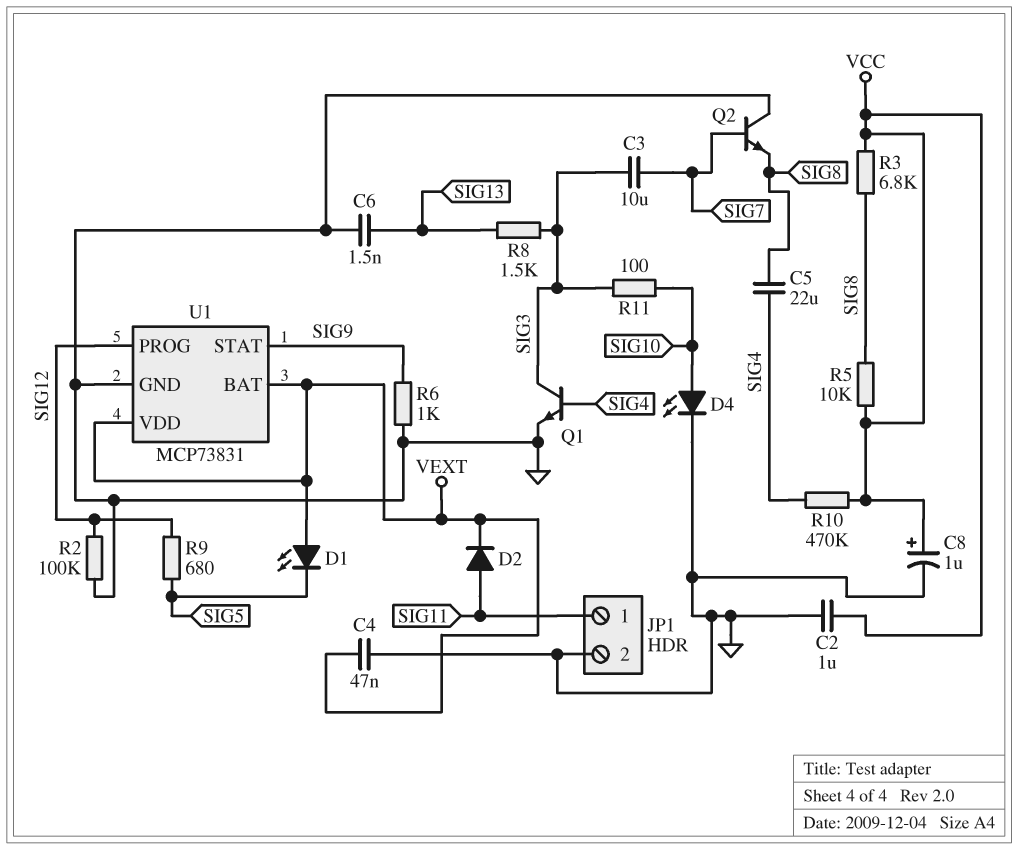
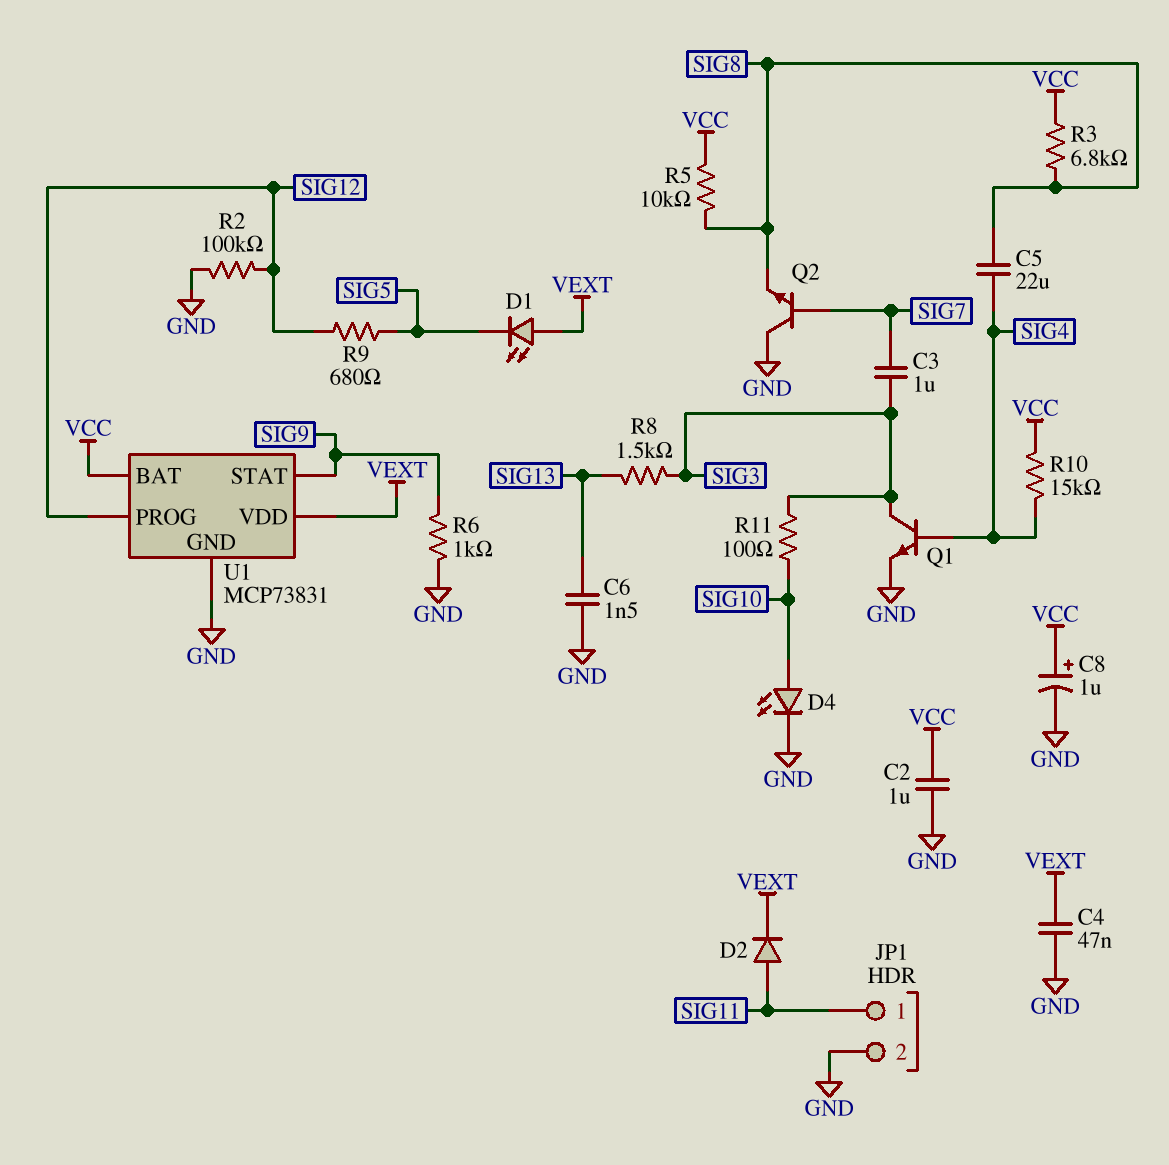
C3: 10uF (SIG3, SIG7) -> 1uF (SIG3, SIG7)
R10: 470k (SIG4, VCC) -> 15k (SIG4, VCC)
U1 pin BAT: VEXT -> VCC

